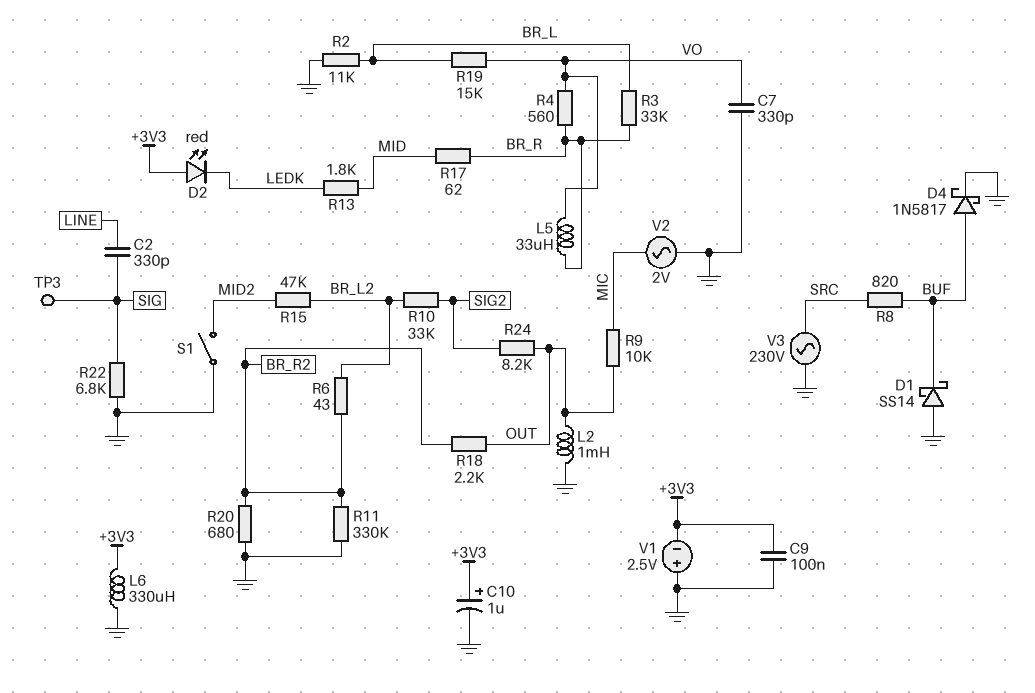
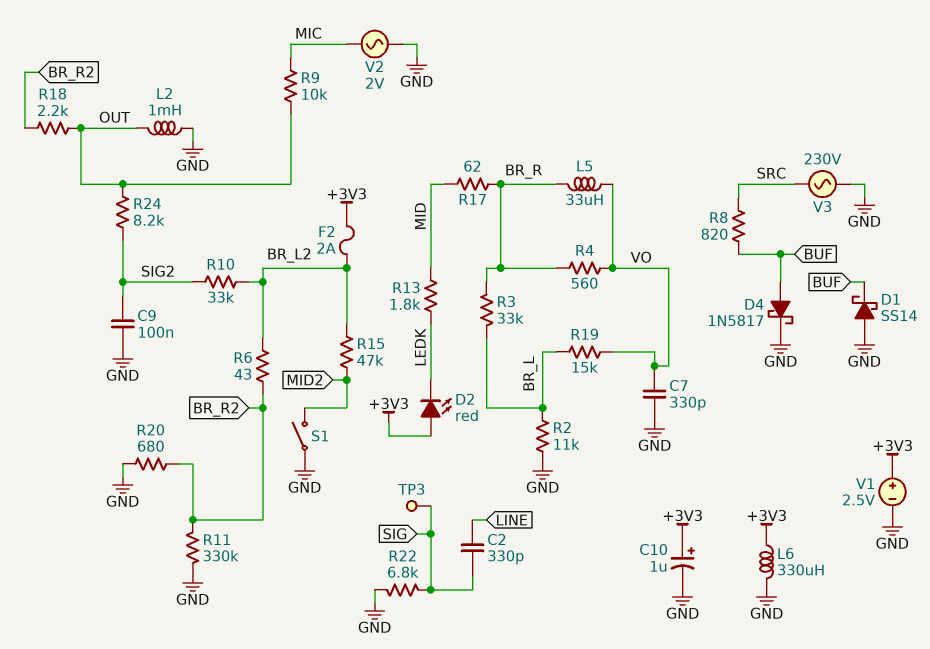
C9: 100nF (+3V3, GND) -> 100nF (GND, SIG2)
F2: none -> 2A (+3V3, BR_L2)
V1: 2.5V (plus GND, minus +3V3) -> 2.5V (plus +3V3, minus GND)

